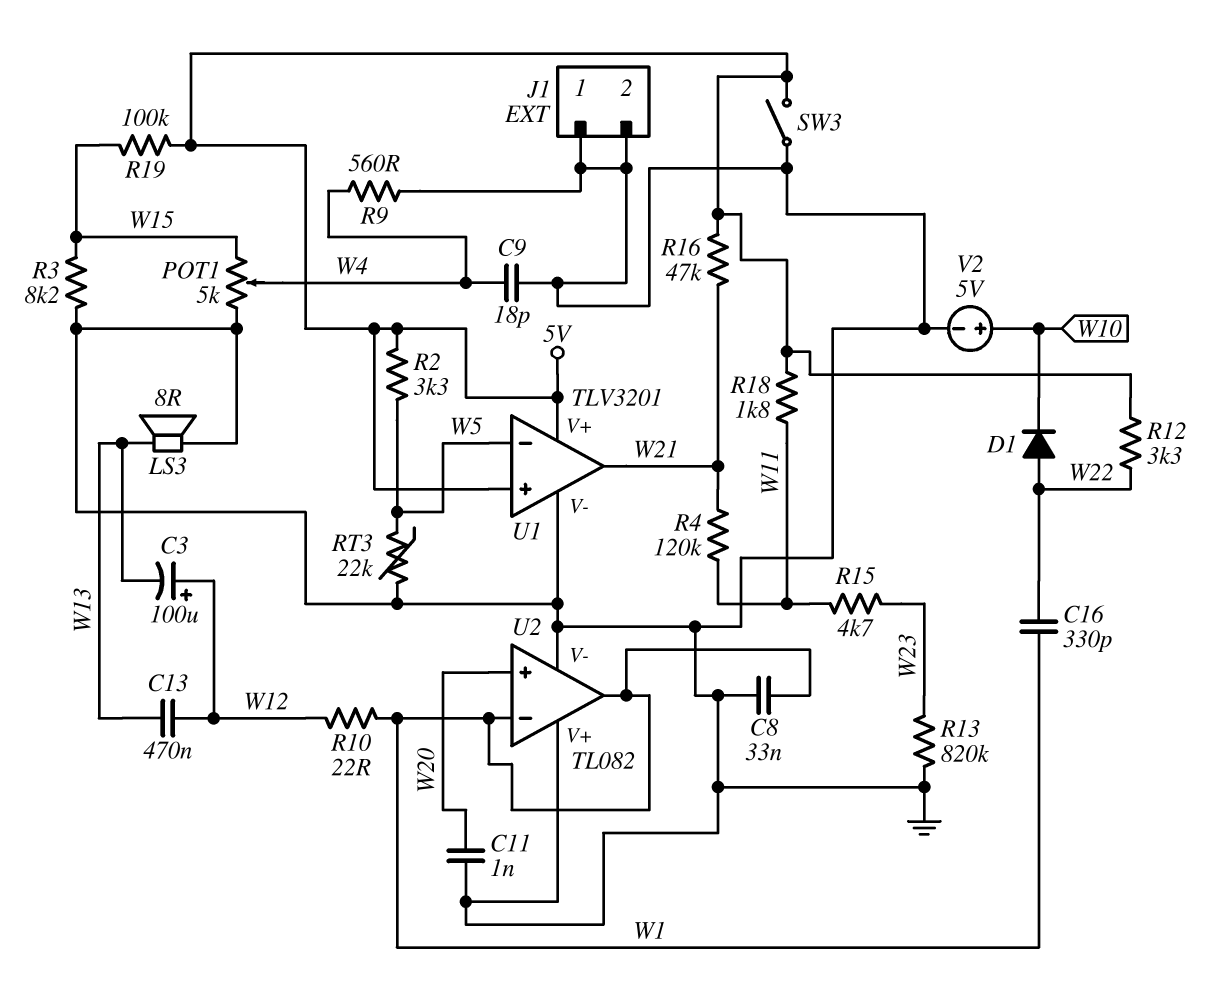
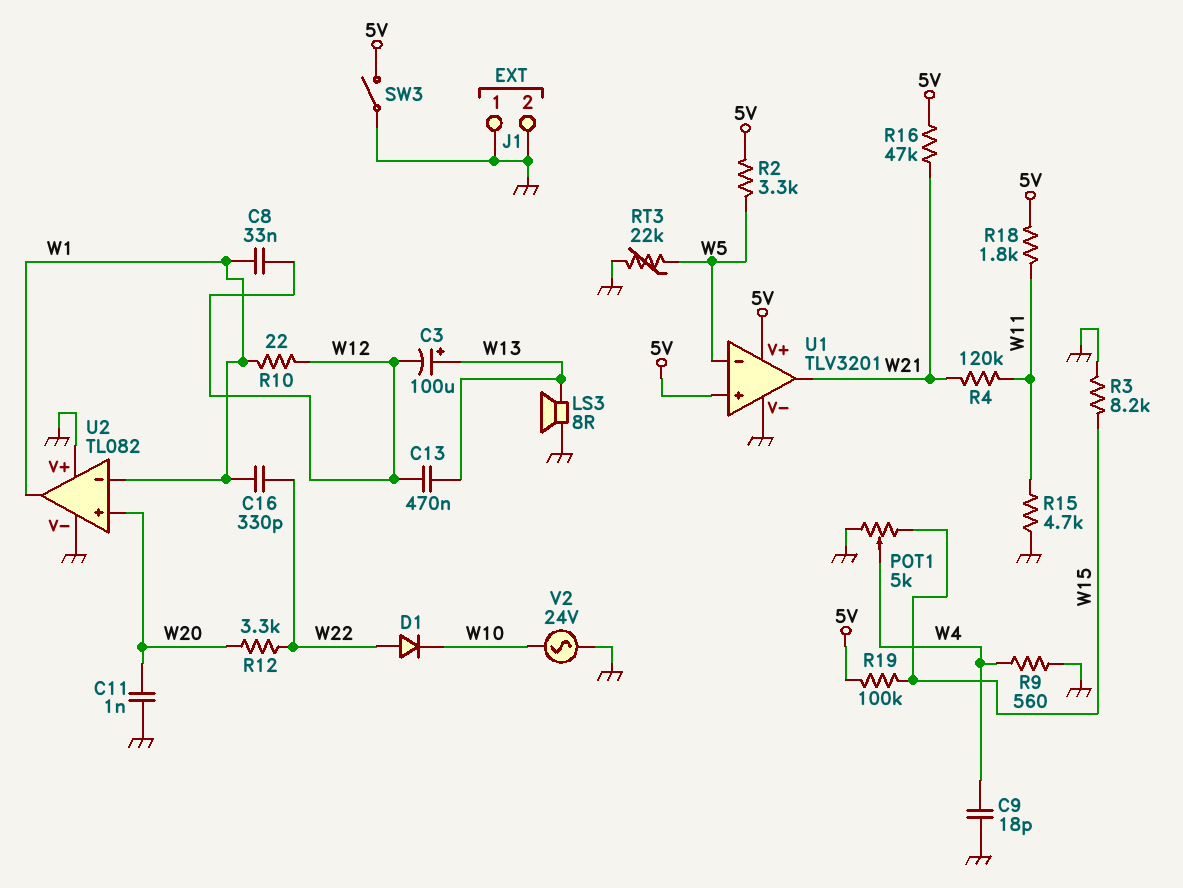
C3: 100uF (plus W12, minus W13) -> 100uF (plus W13, minus W12)
C8: 33nF (GND, W1) -> 33nF (W1, W12)
R12: 3.3k (5V, W22) -> 3.3k (W20, W22)
R13: 820k (GND, W23) -> none
R15: 4.7k (W11, W23) -> 4.7k (GND, W11)
V2: 5V (plus W10, minus GND) -> AC 24V (GND, W10)

